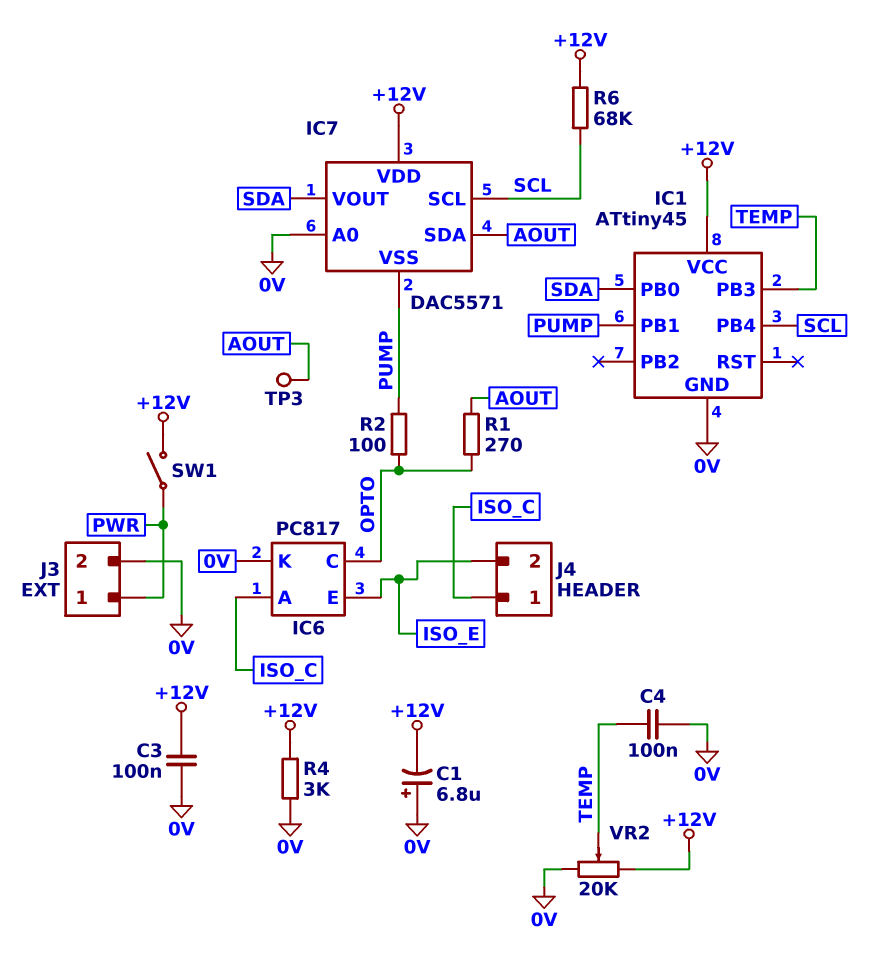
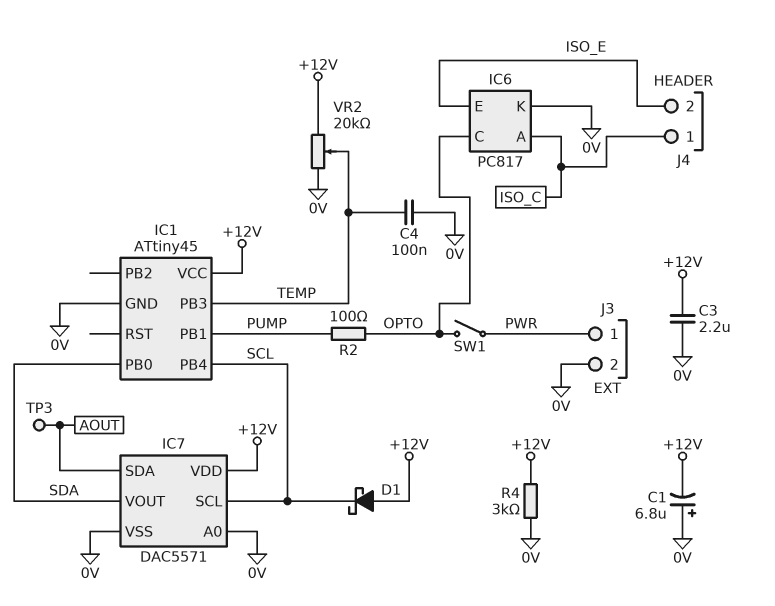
C3: 100nF (+12V, 0V) -> 2.2uF (+12V, 0V)
D1: none -> schottky (A +12V, K SCL)
IC7 pin VSS: PUMP -> 0V
R1: 270 (AOUT, OPTO) -> none
R6: 68k (+12V, SCL) -> none
SW1: switch (+12V, PWR) -> switch (OPTO, PWR)

